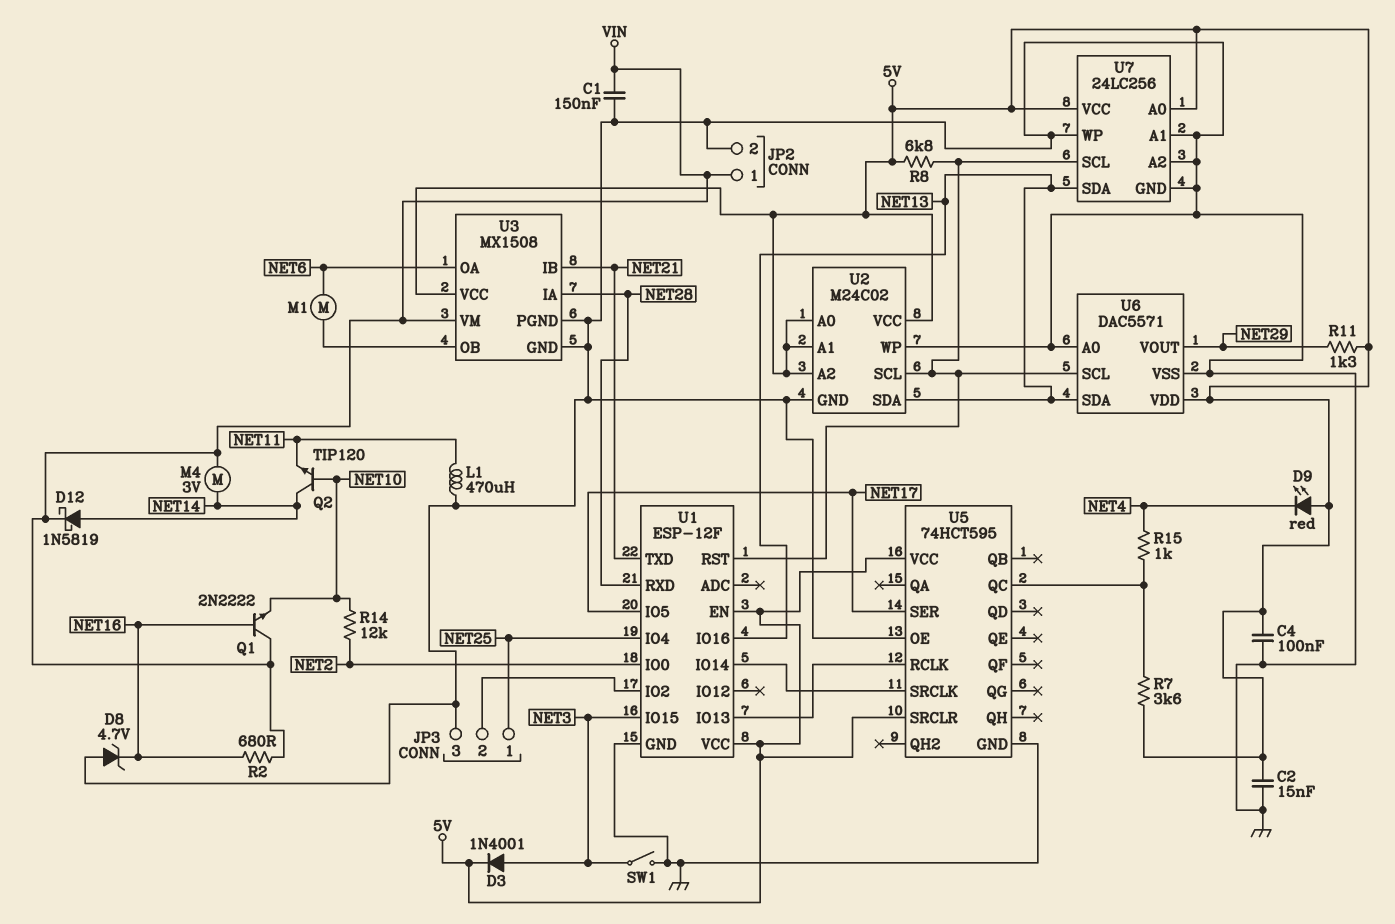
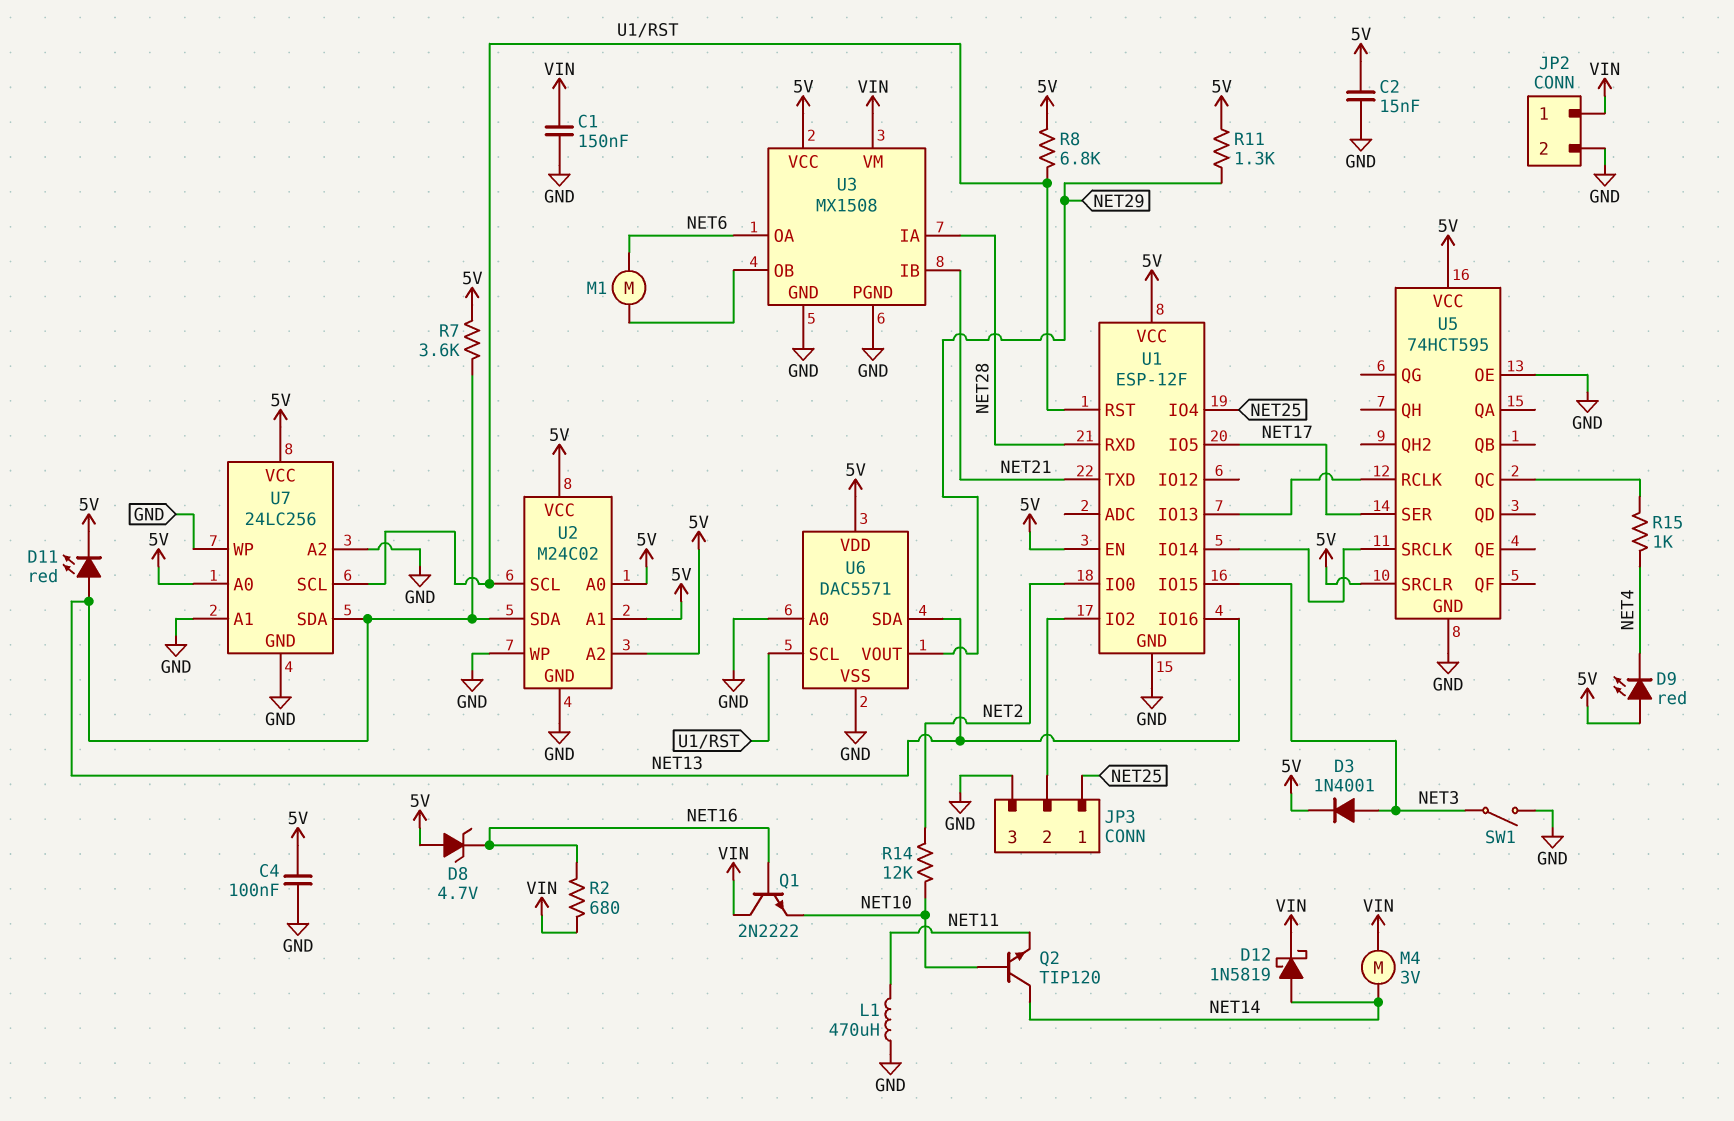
D8: zener 4.7V (A GND, K NET16) -> zener 4.7V (A 5V, K NET16)
D11: none -> LED red (A NET13, K 5V)
R7: 3.6k (5V, U5/QC) -> 3.6k (5V, NET13)

